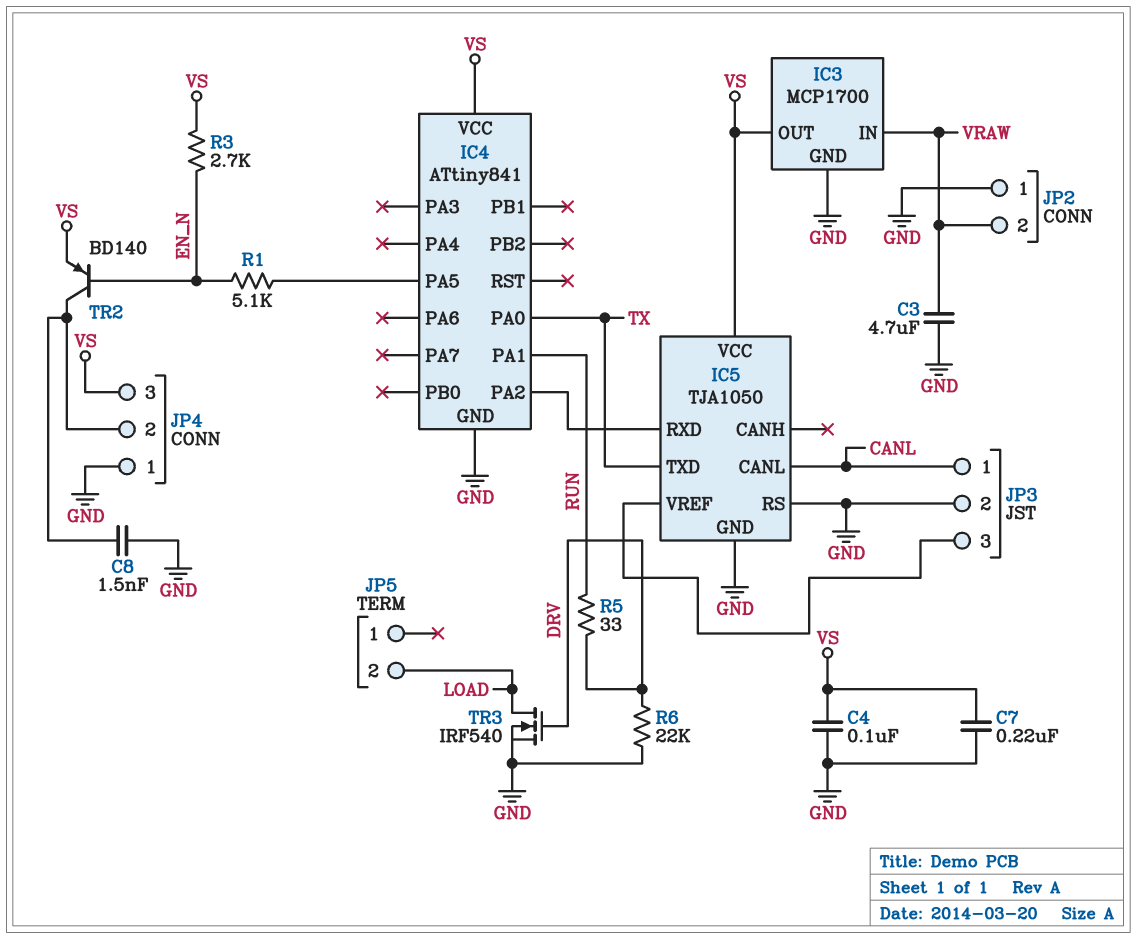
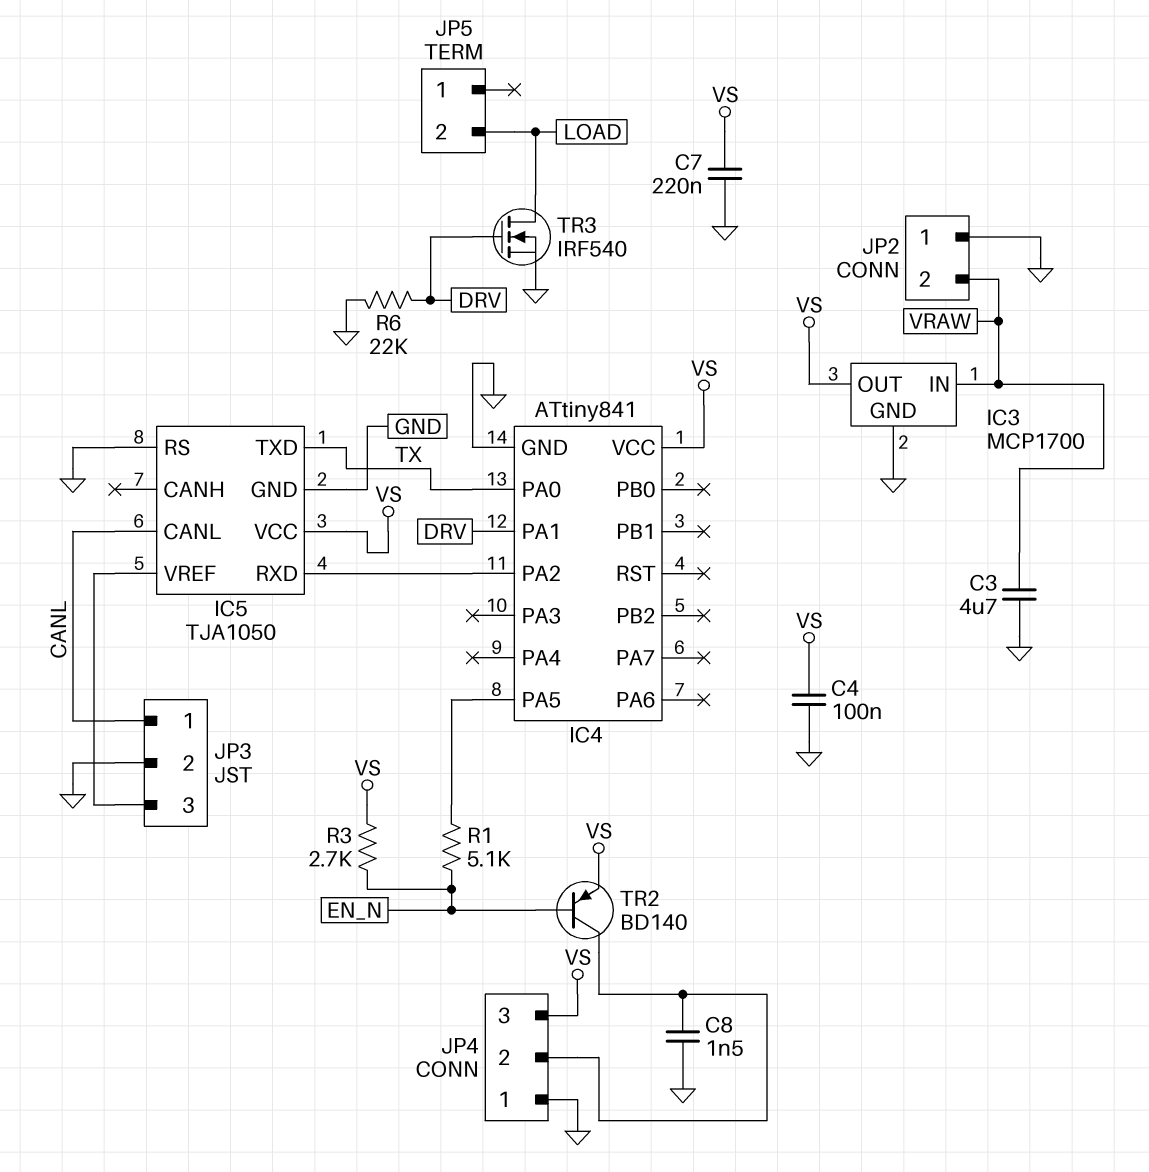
IC4 pin PA1: RUN -> DRV
R5: 33 (DRV, RUN) -> none

